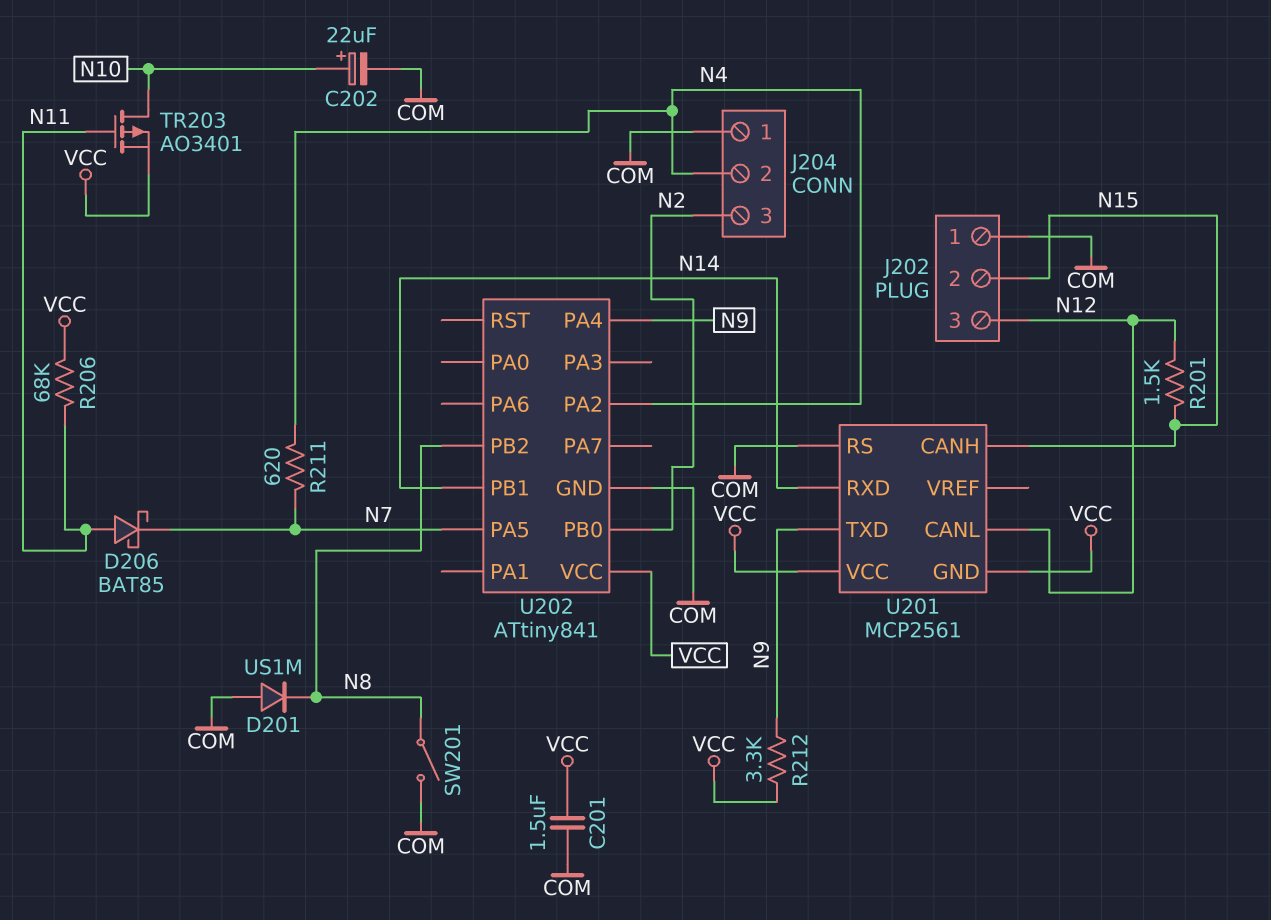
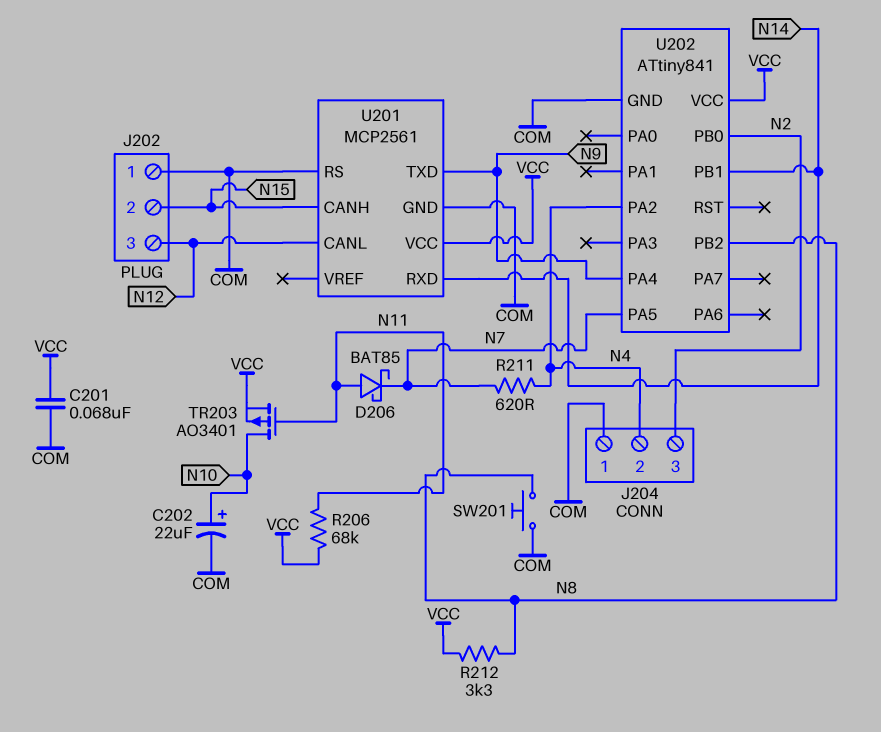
C201: 1.5uF (COM, VCC) -> 68nF (COM, VCC)
D201: diode US1M (A COM, K N8) -> none
R201: 1.5k (N12, N15) -> none
R212: 3.3k (N9, VCC) -> 3.3k (N8, VCC)
SW201: switch (COM, N8) -> button (COM, N8)
U201 pin GND: VCC -> COM

